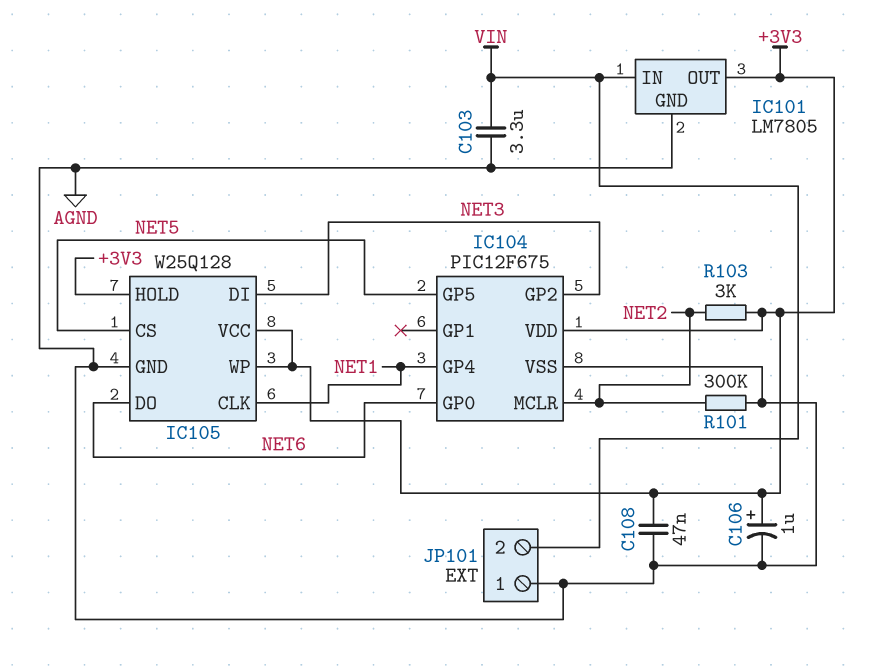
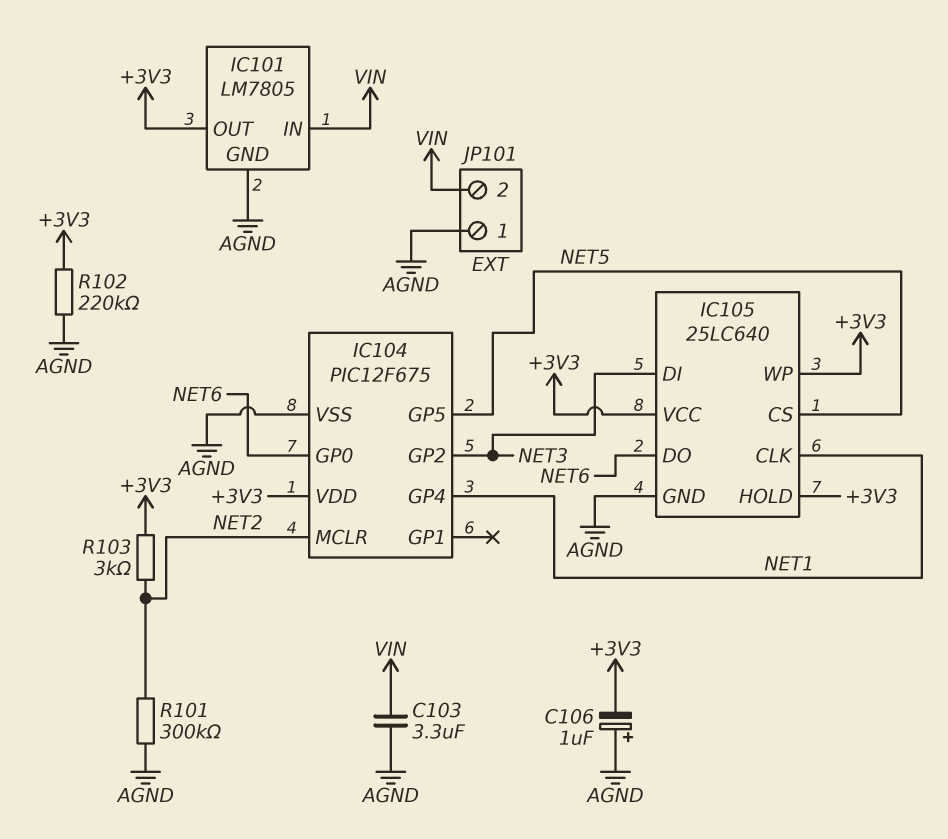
C106: 1uF (plus +3V3, minus AGND) -> 1uF (plus AGND, minus +3V3)
C108: 47nF (+3V3, AGND) -> none
IC105: W25Q128 -> 25LC640
R102: none -> 220k (+3V3, AGND)

